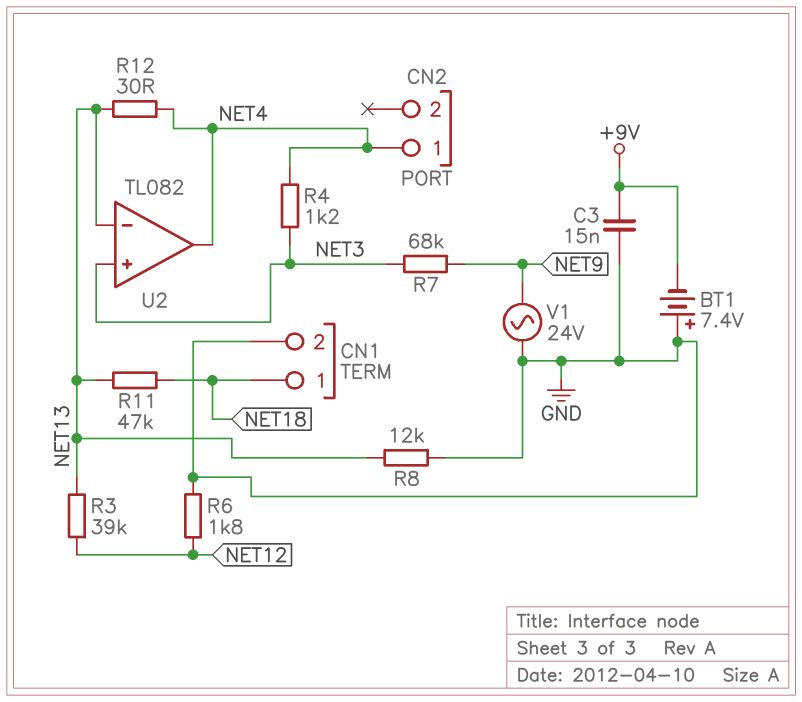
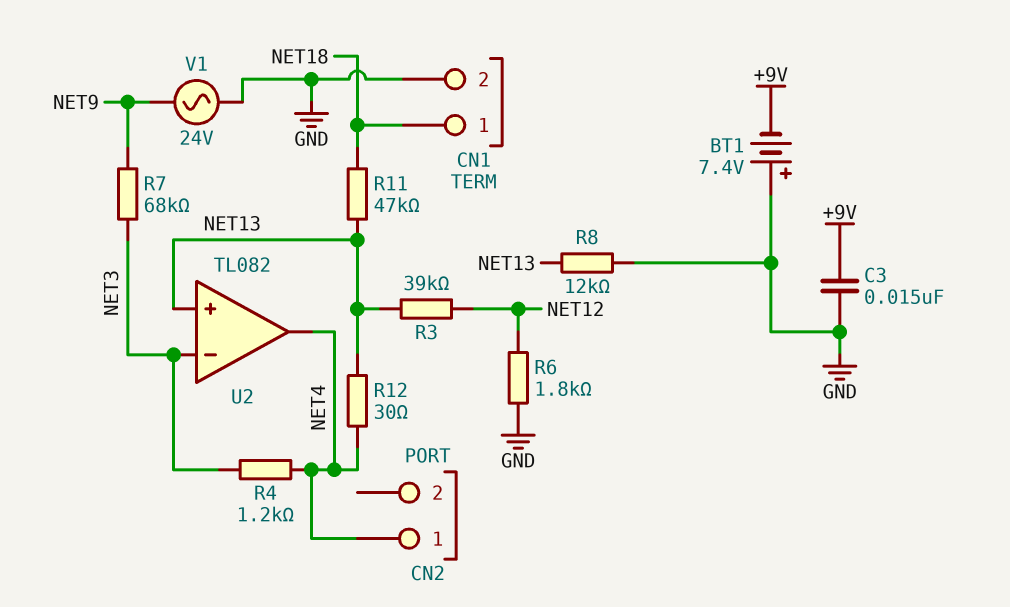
U2 pin in+: NET3 -> NET13
U2 pin in-: NET13 -> NET3

